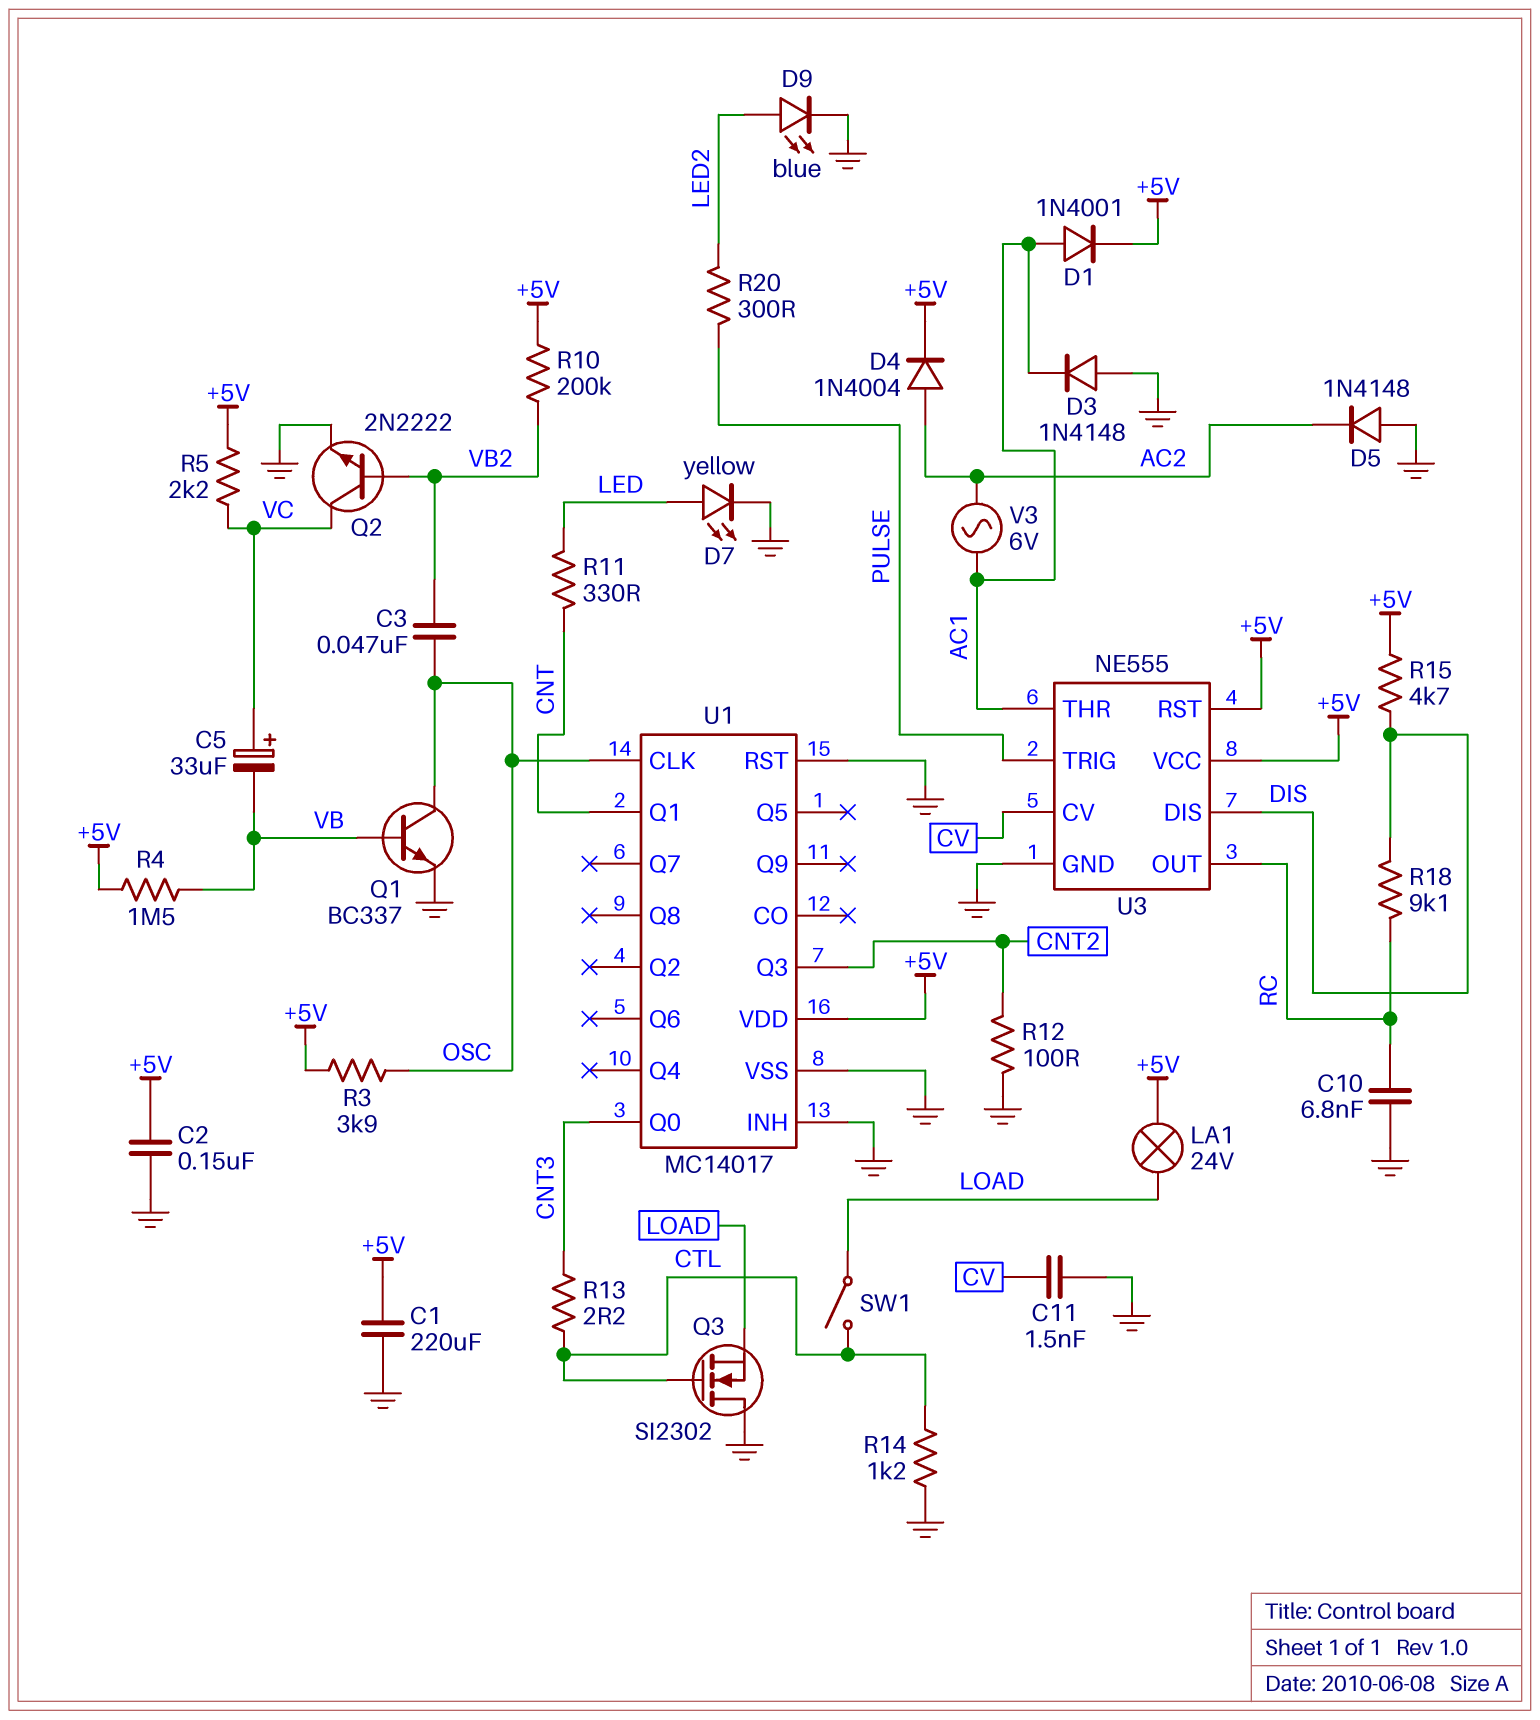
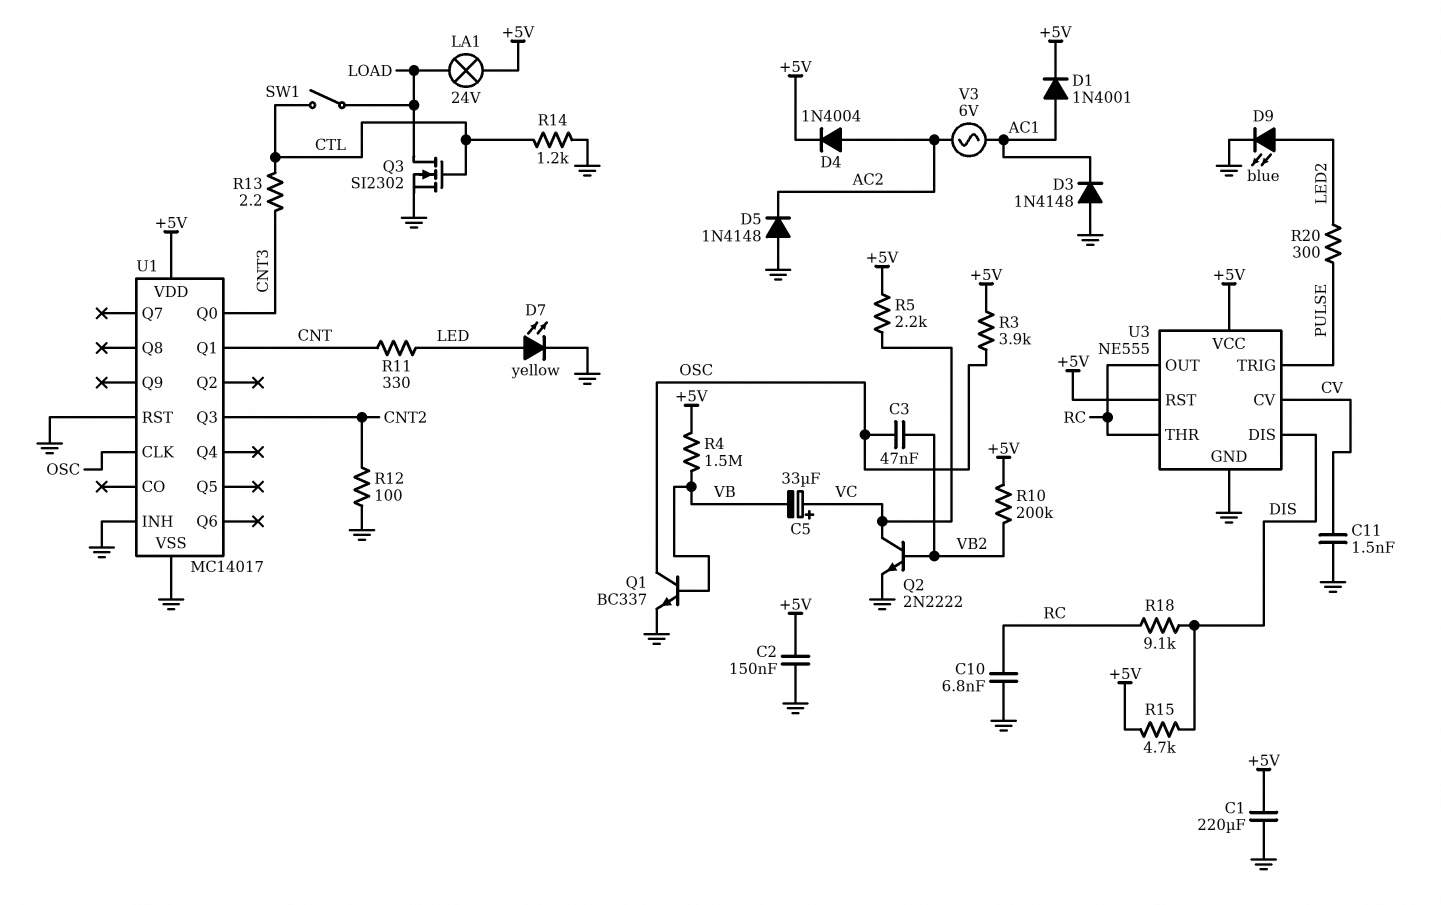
Q3: NMOS SI2302 (G CTL, D GND, S LOAD) -> NMOS SI2302 (G CTL, D LOAD, S GND)
U3 pin THR: AC1 -> RC

